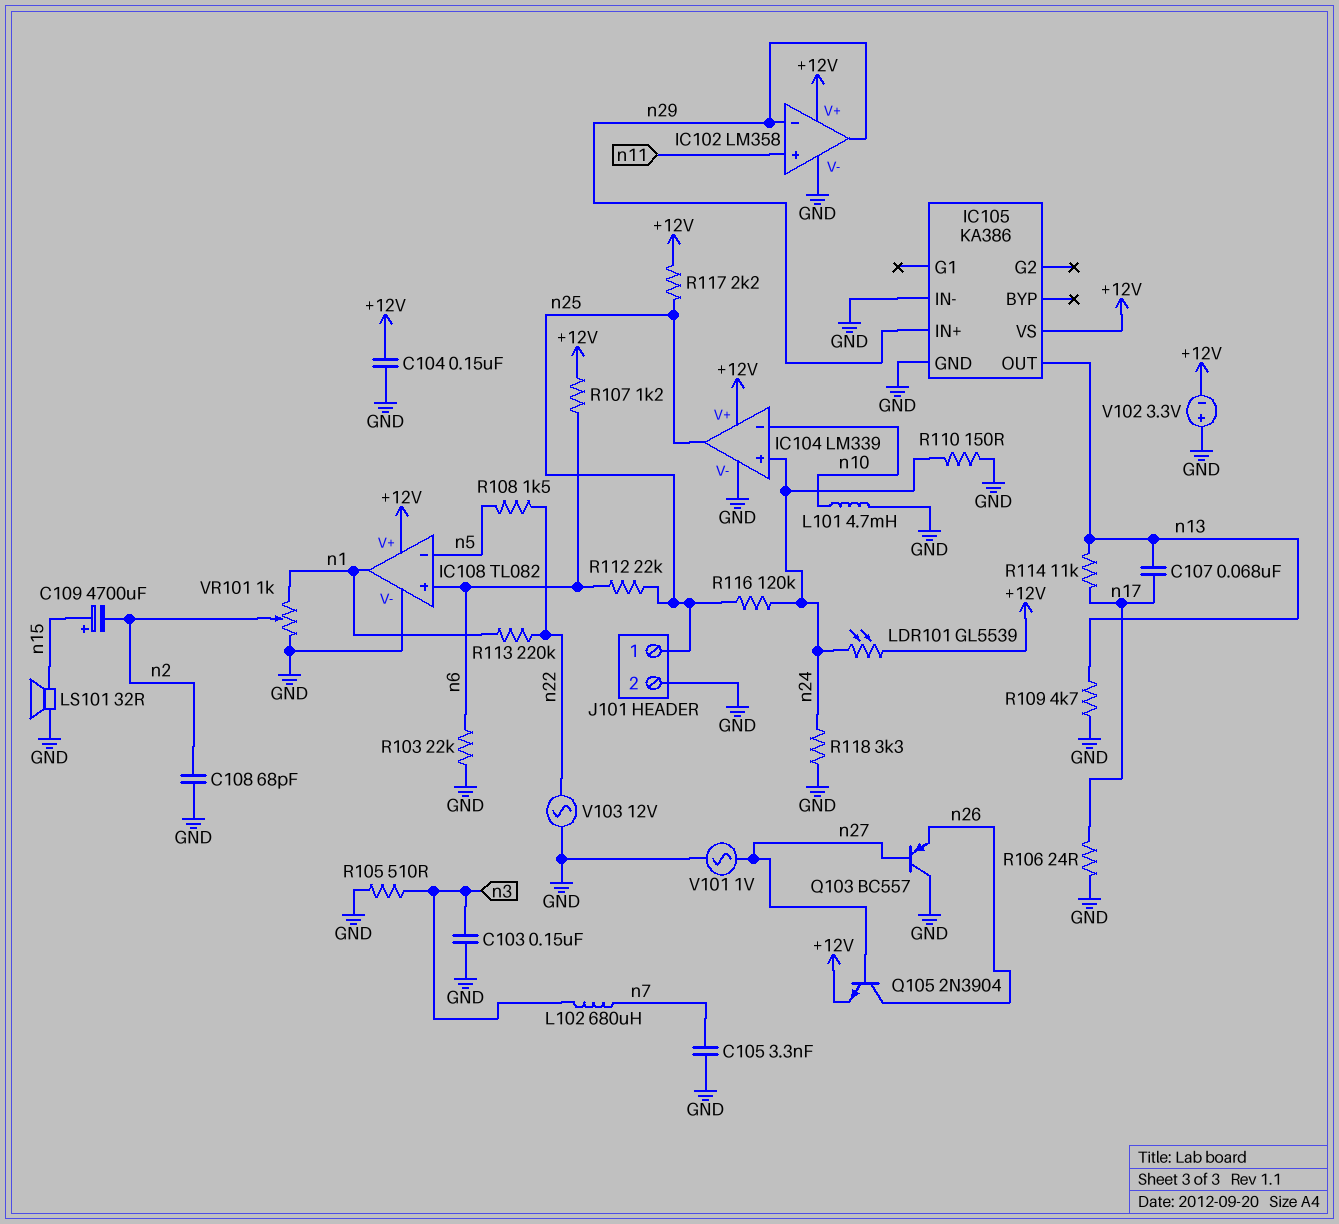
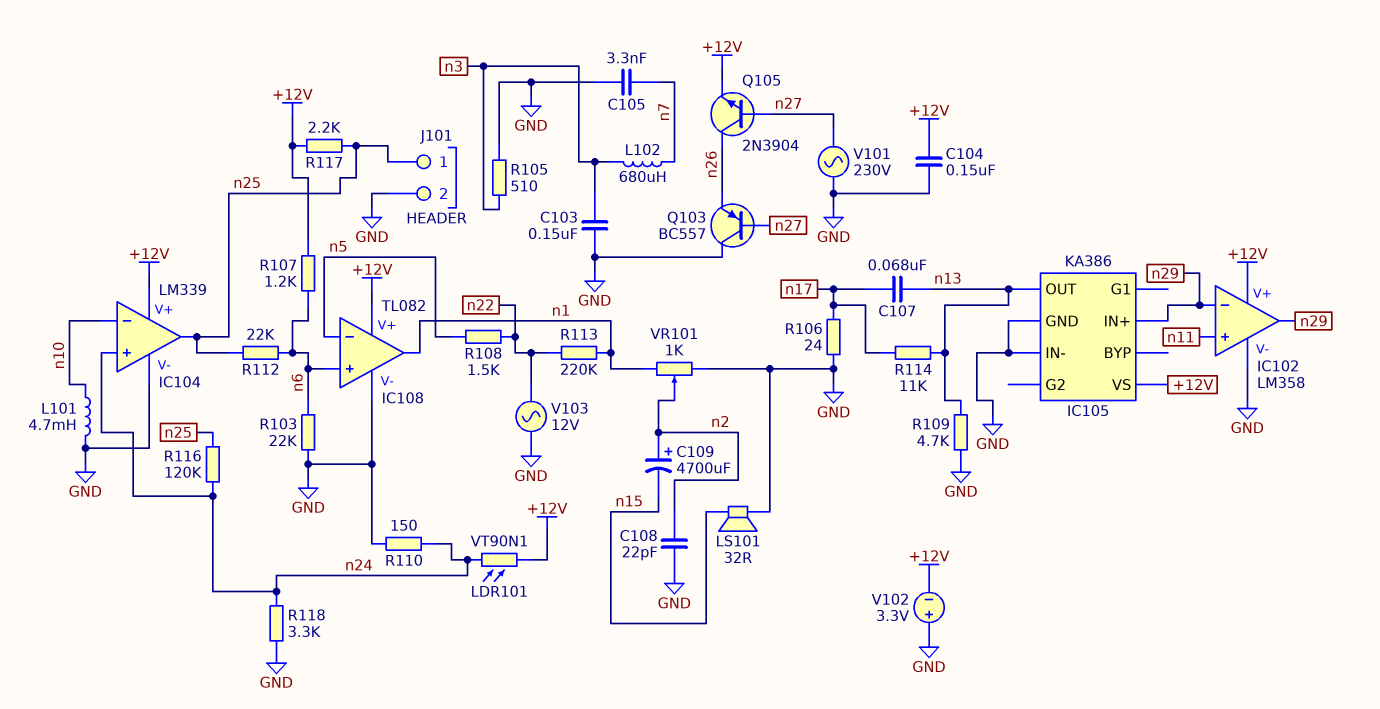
C108: 68pF (GND, n2) -> 22pF (GND, n2)
C109: 4700uF (plus n15, minus n2) -> 4700uF (plus n2, minus n15)
LDR101: GL5539 (+12V, n24) -> VT90N1 (+12V, n24)
V101: AC 1V (GND, n27) -> AC 230V (GND, n27)

